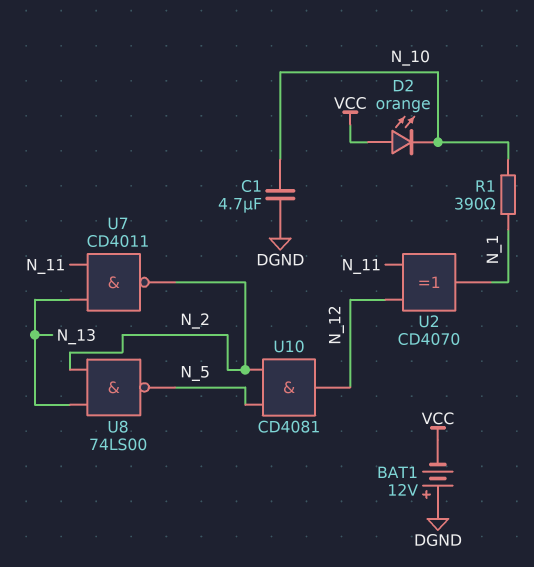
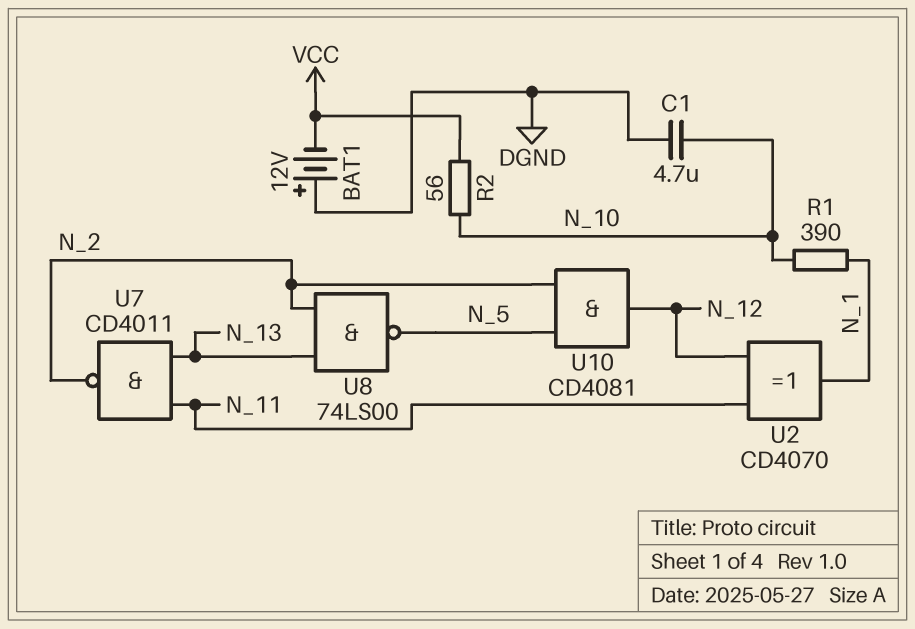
D2: LED orange (A VCC, K N_10) -> none
R2: none -> 56 (N_10, VCC)

